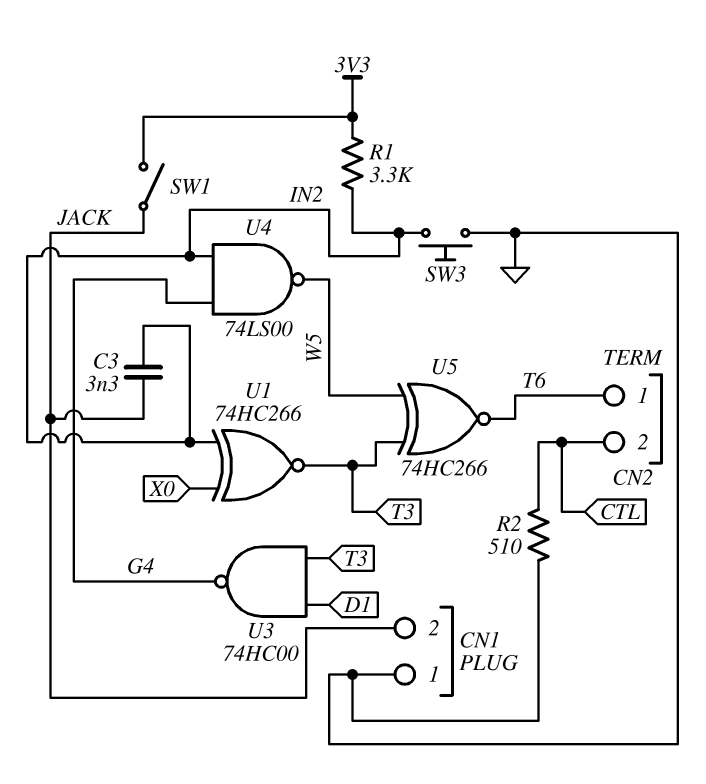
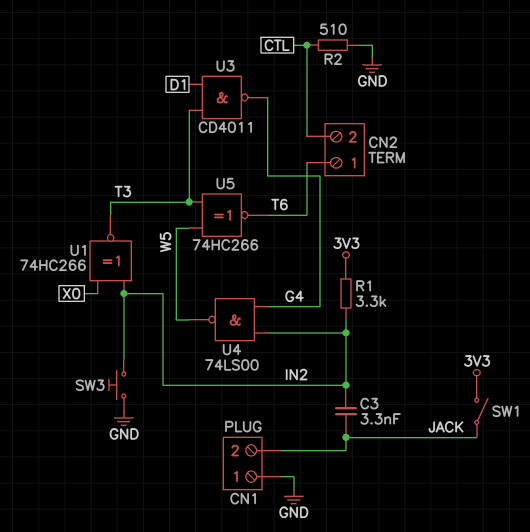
U3: NAND 74HC00 (in D1, in T3, out G4) -> NAND CD4011 (in D1, in T3, out G4)

